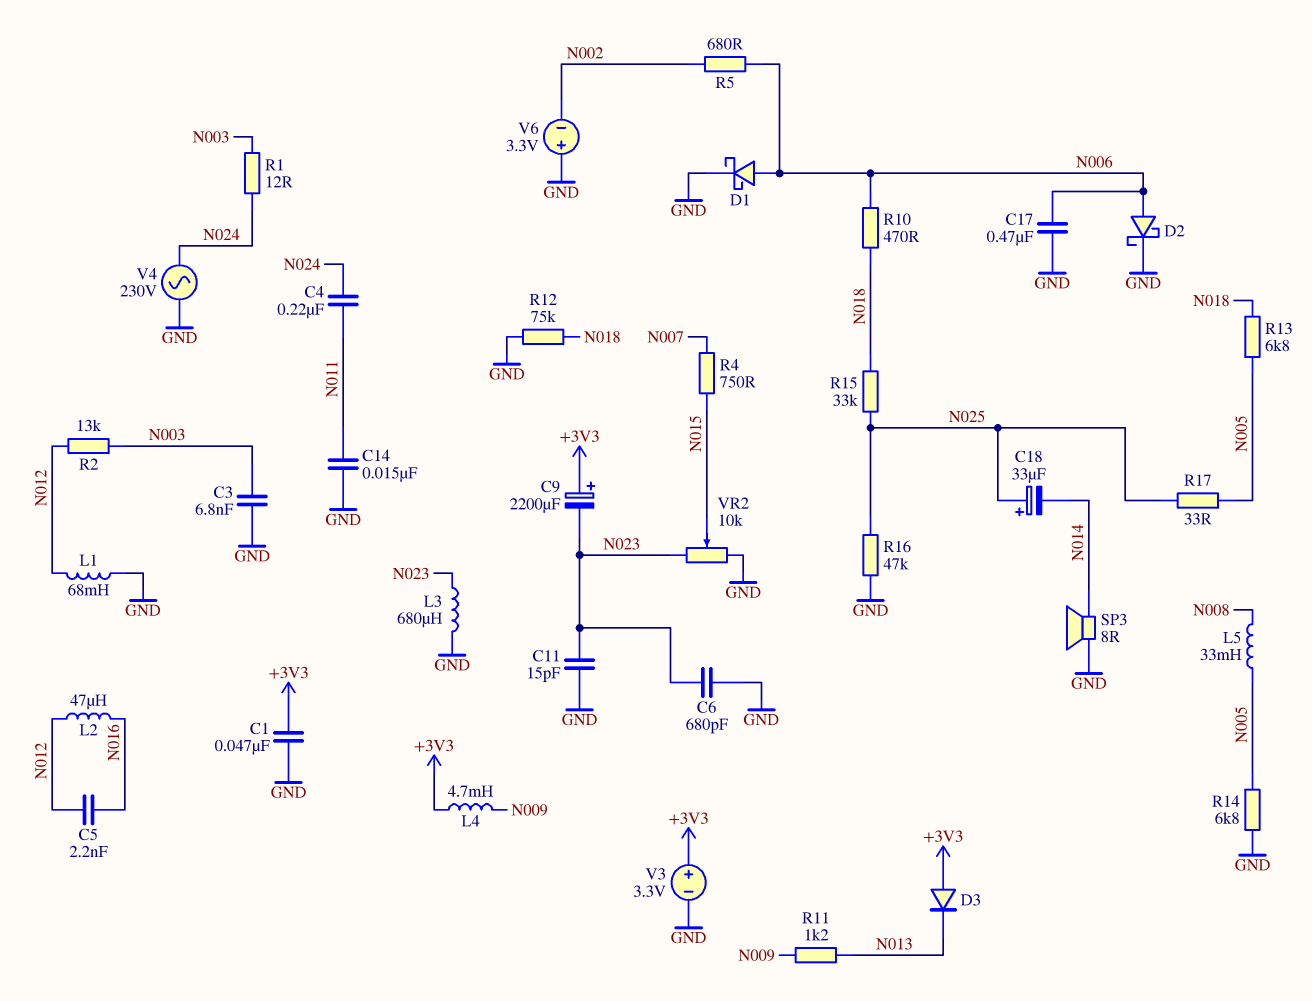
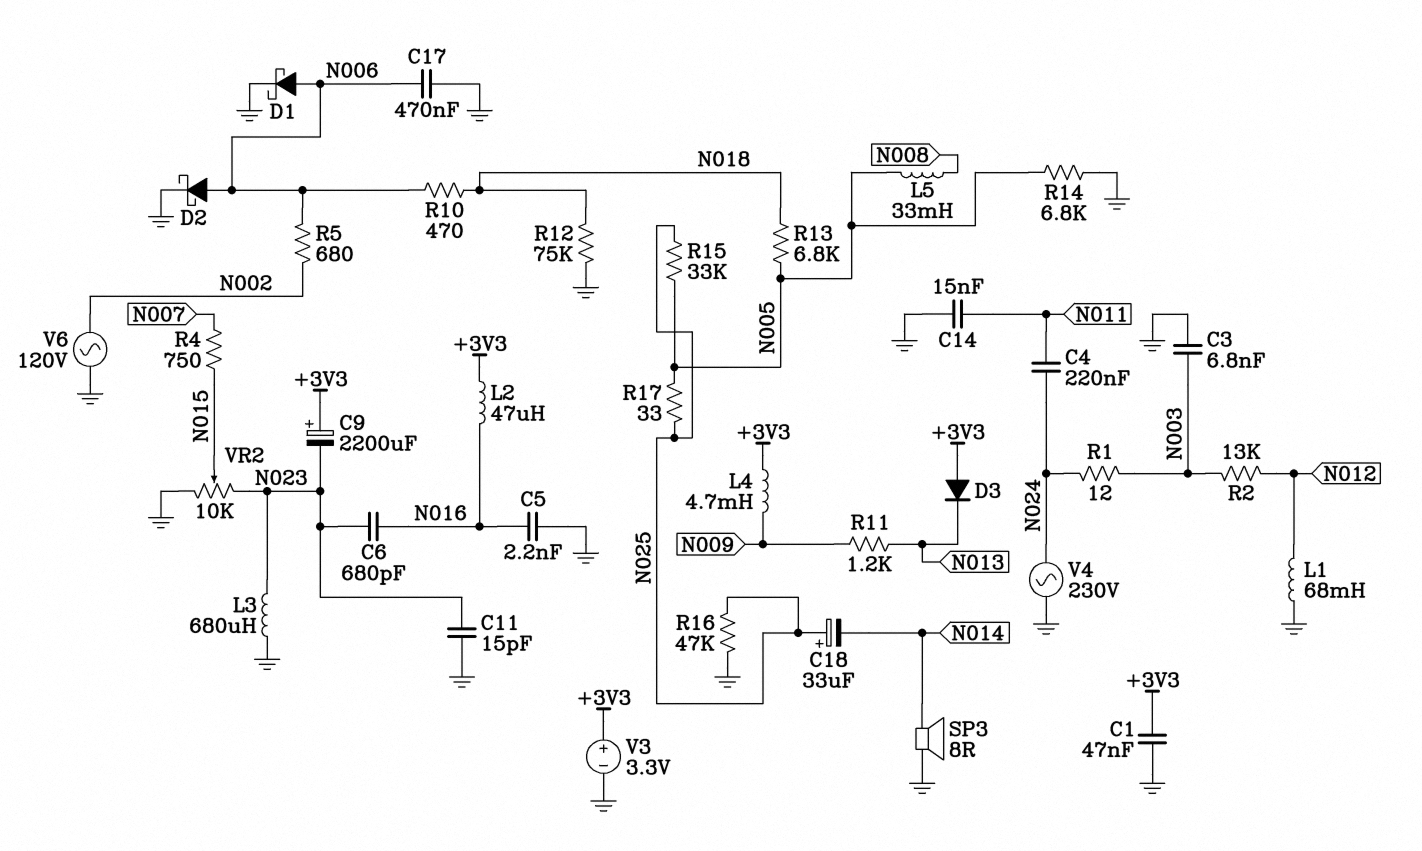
C5: 2.2nF (N012, N016) -> 2.2nF (GND, N016)
C6: 680pF (GND, N023) -> 680pF (N016, N023)
L2: 47uH (N012, N016) -> 47uH (+3V3, N016)
R15: 33k (N018, N025) -> 33k (N005, N025)
V6: 3.3V (plus GND, minus N002) -> AC 120V (GND, N002)

